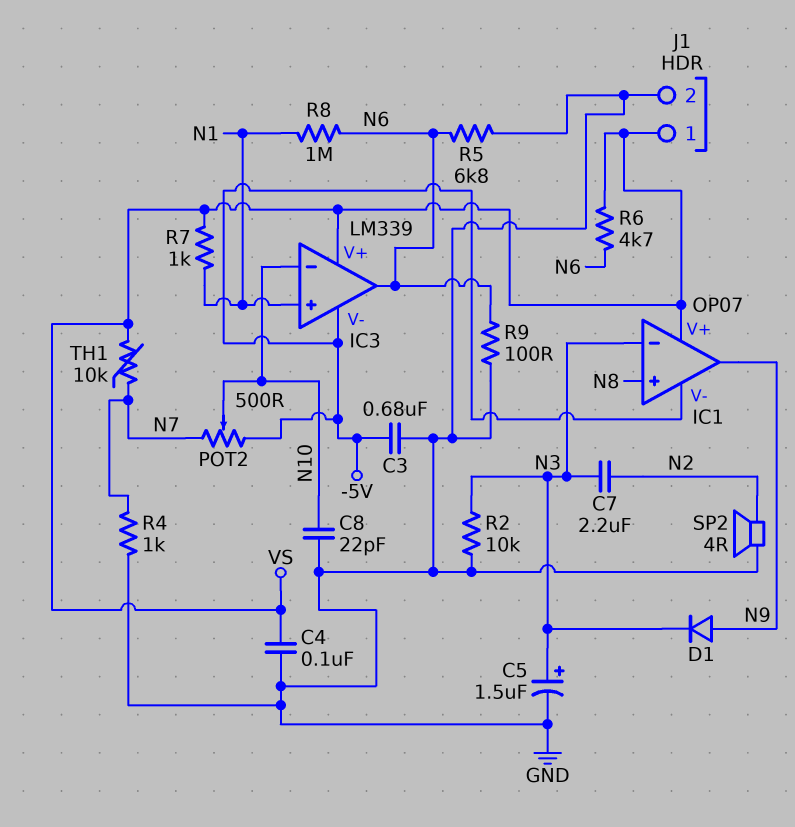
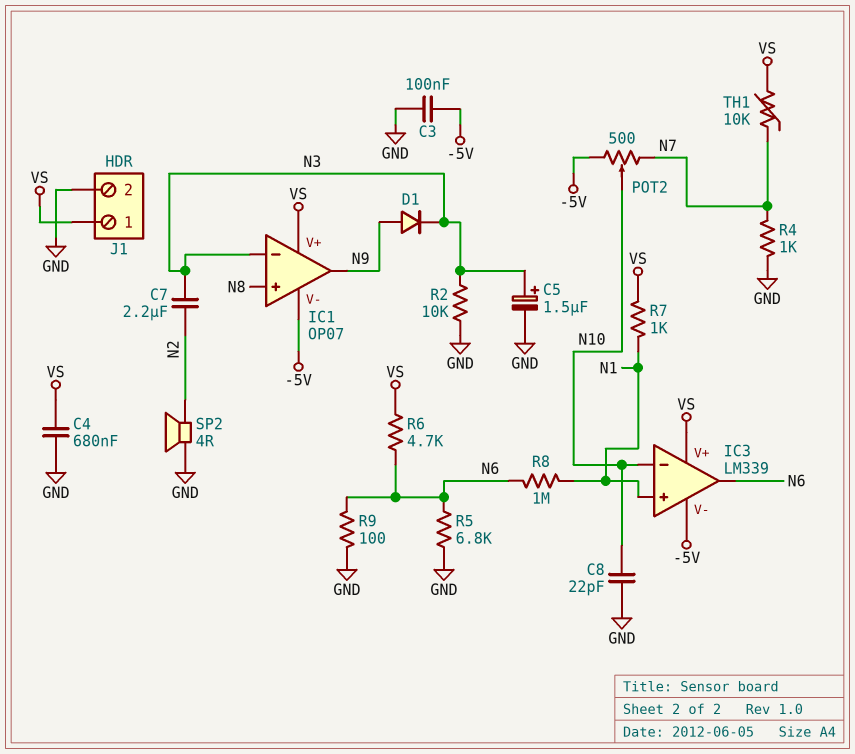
C3: 680nF (-5V, GND) -> 100nF (-5V, GND)
C4: 100nF (GND, VS) -> 680nF (GND, VS)

